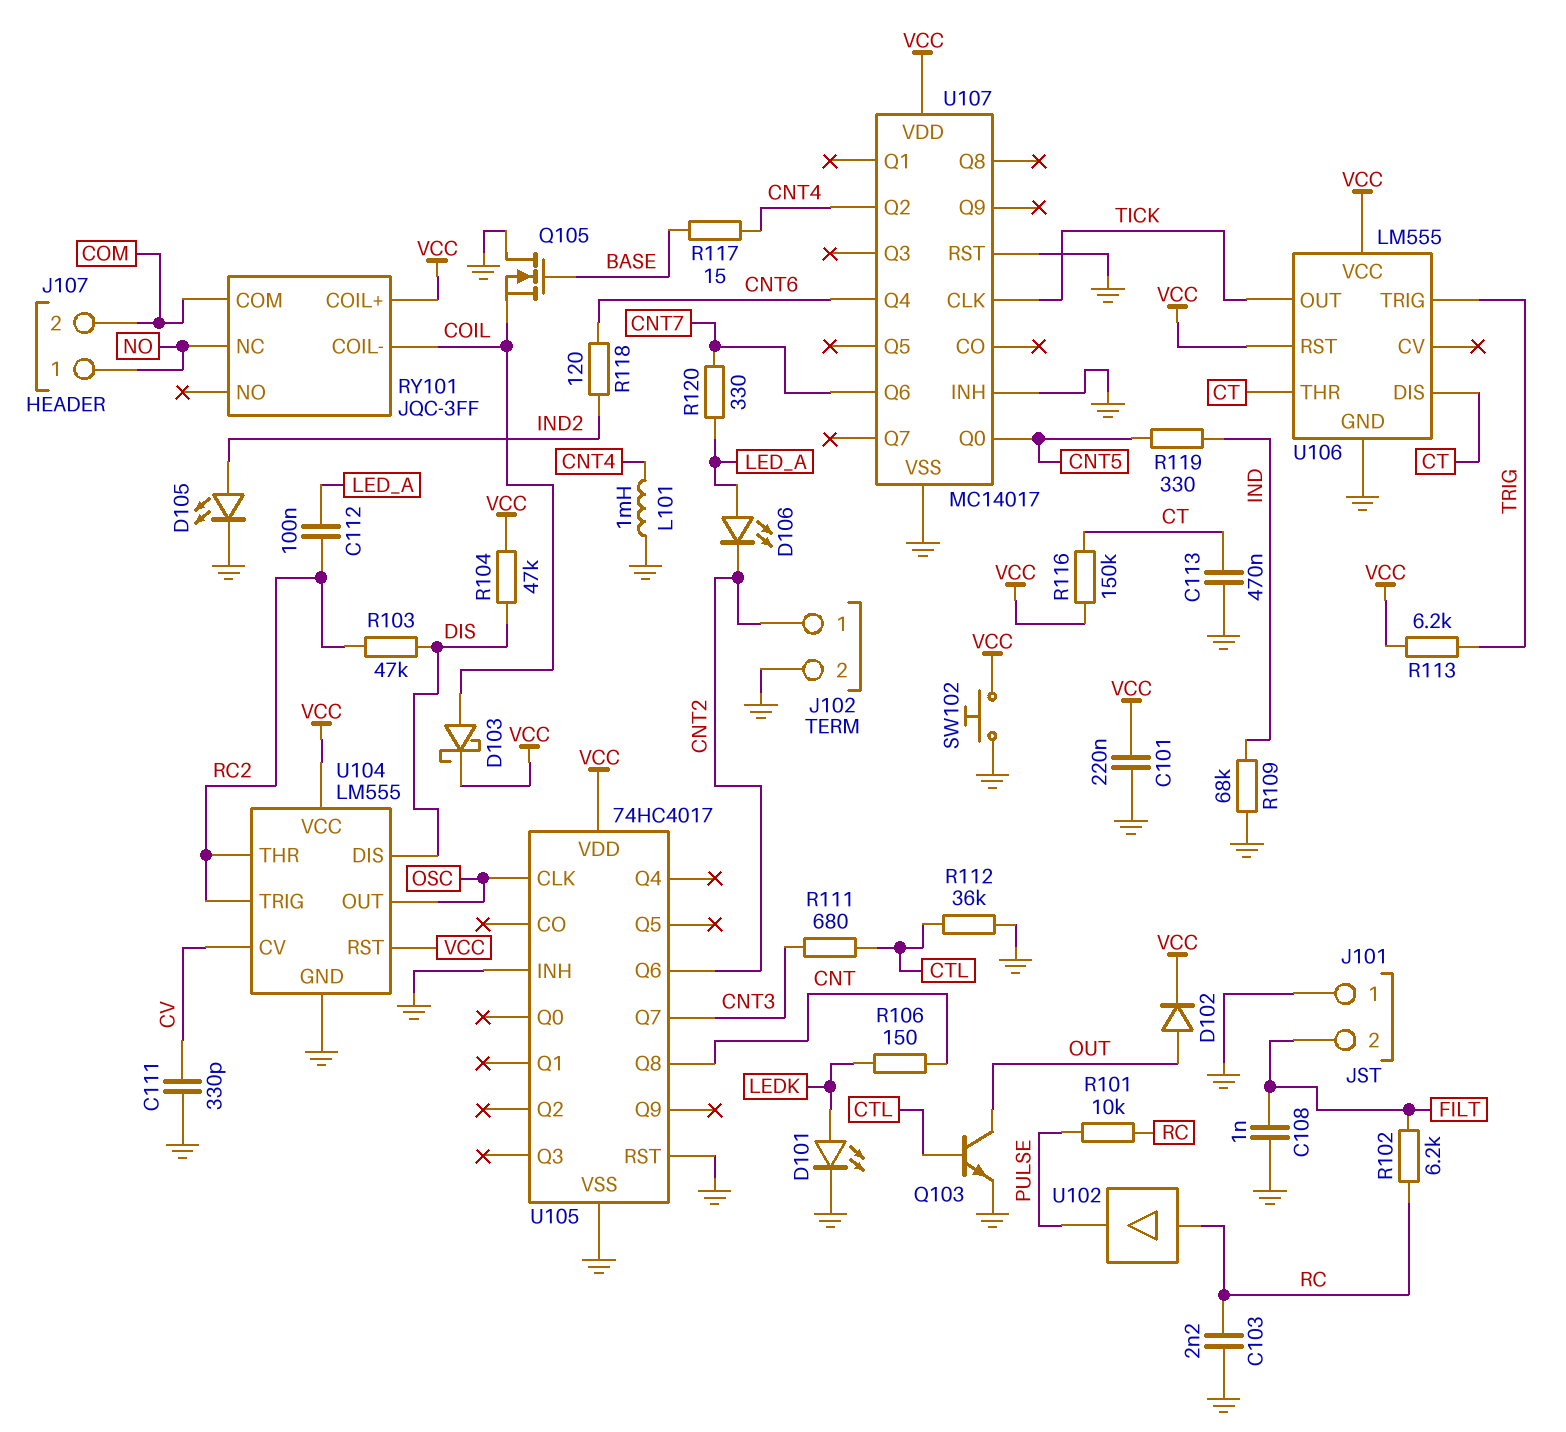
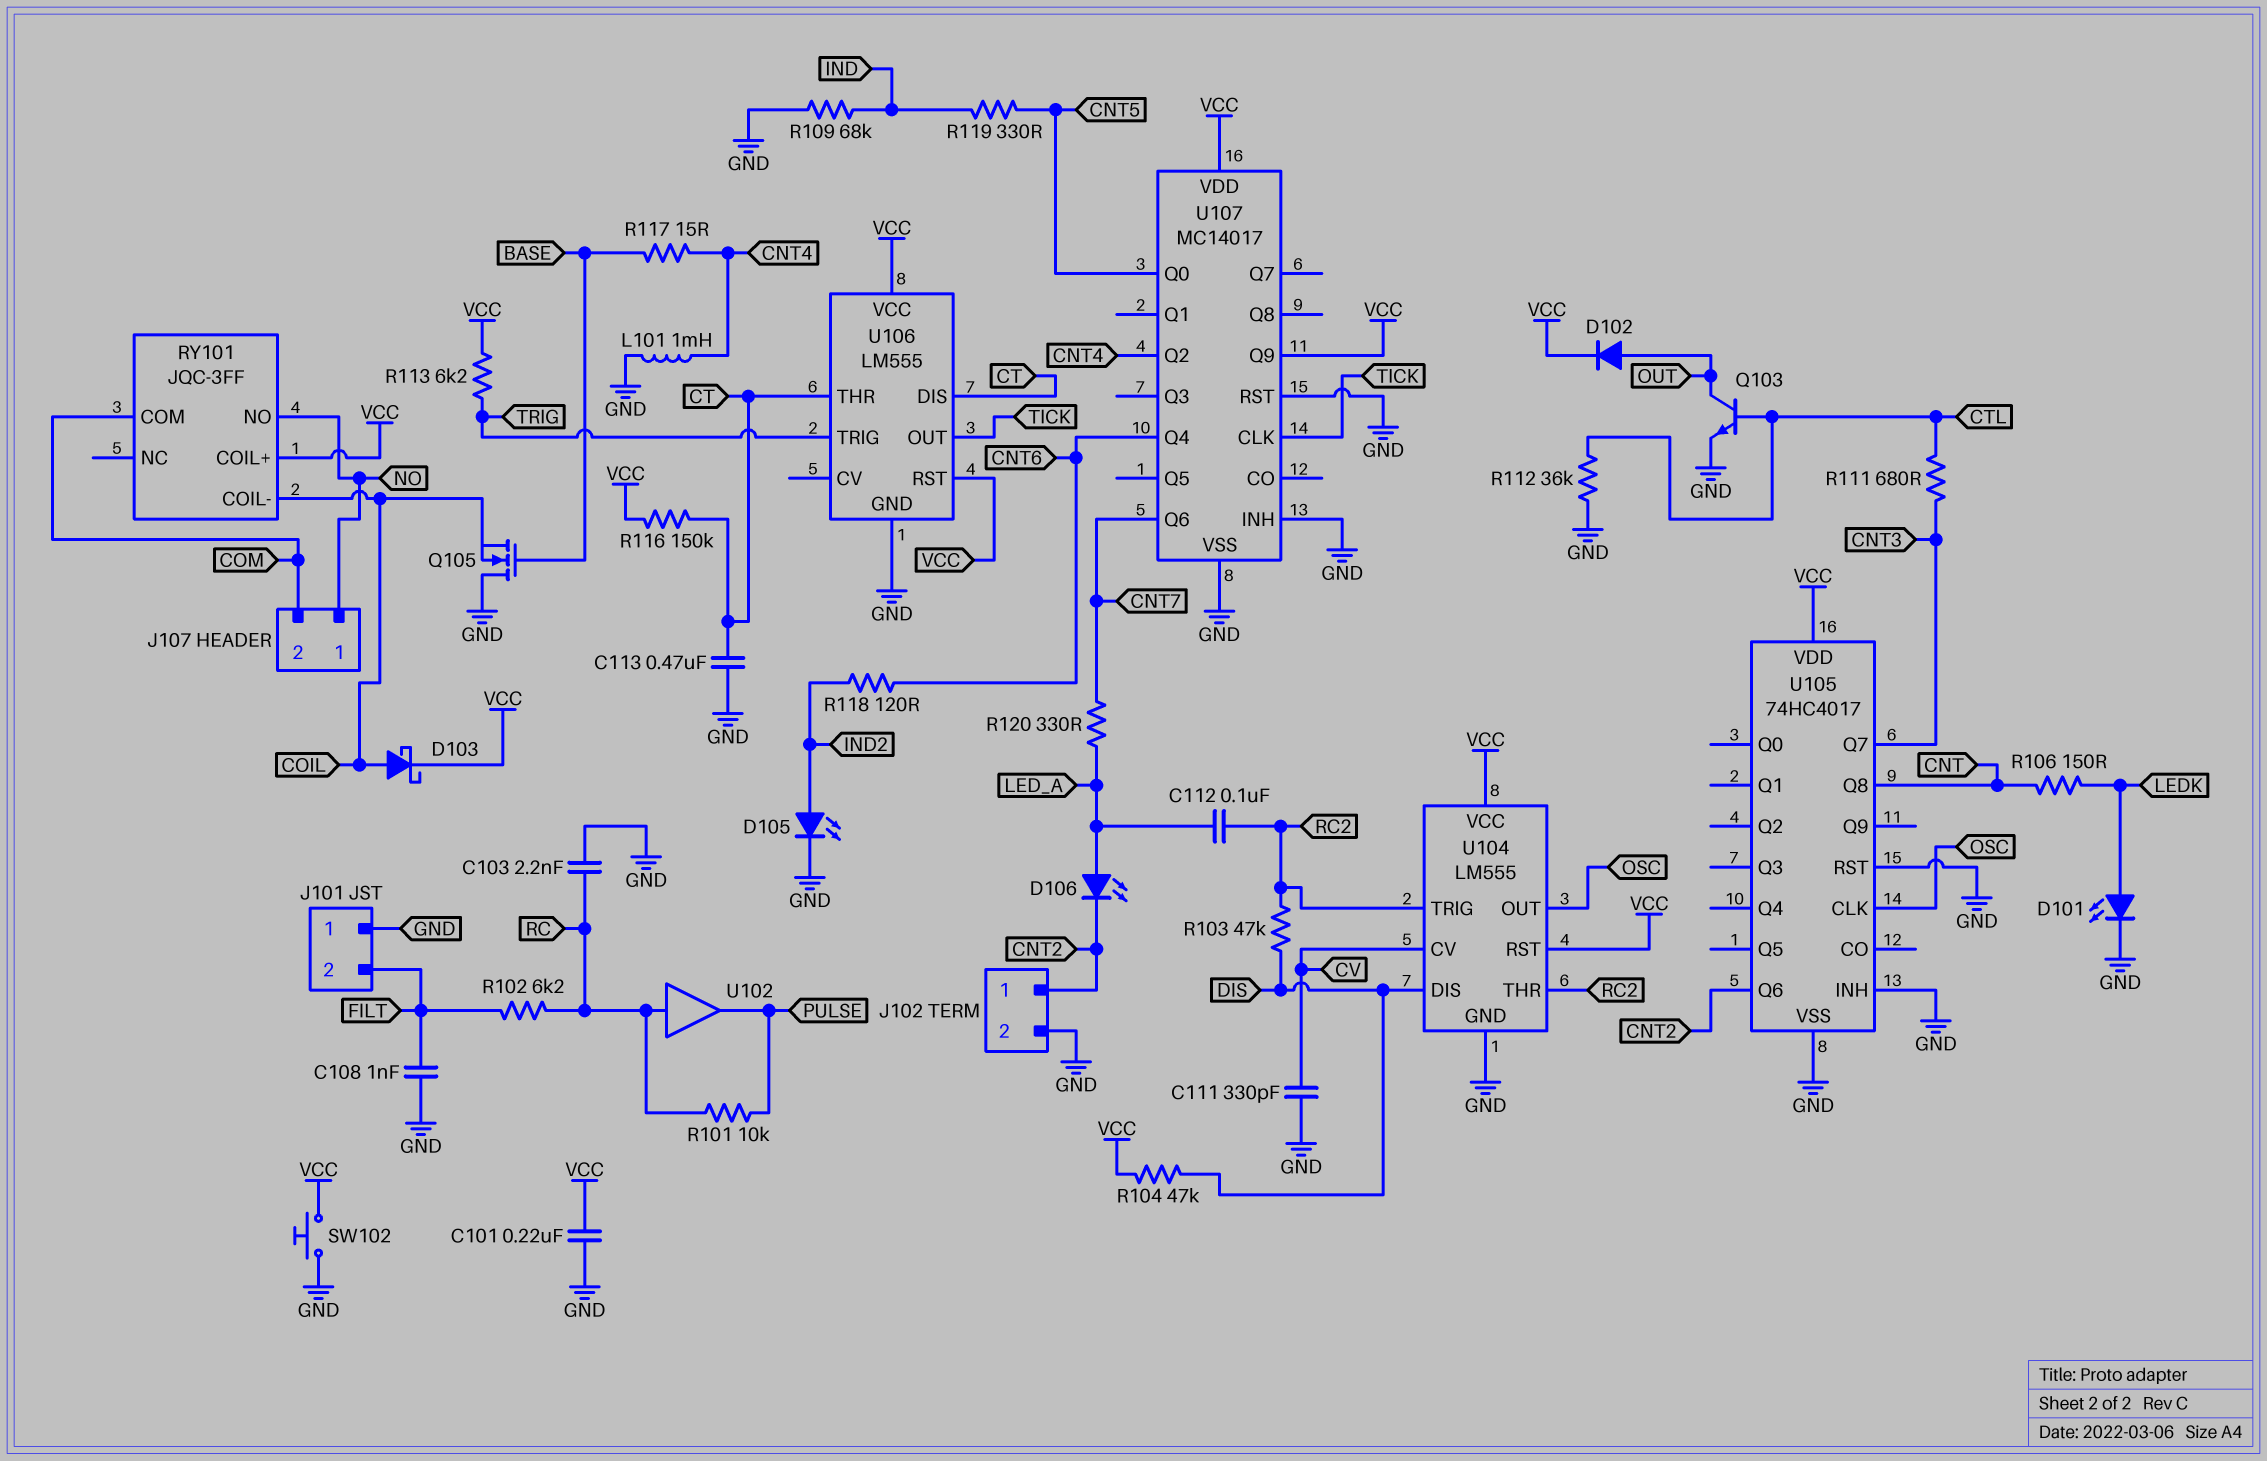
RY101 pin NC: NO -> none
RY101 pin NO: none -> NO
U107 pin Q9: none -> VCC

